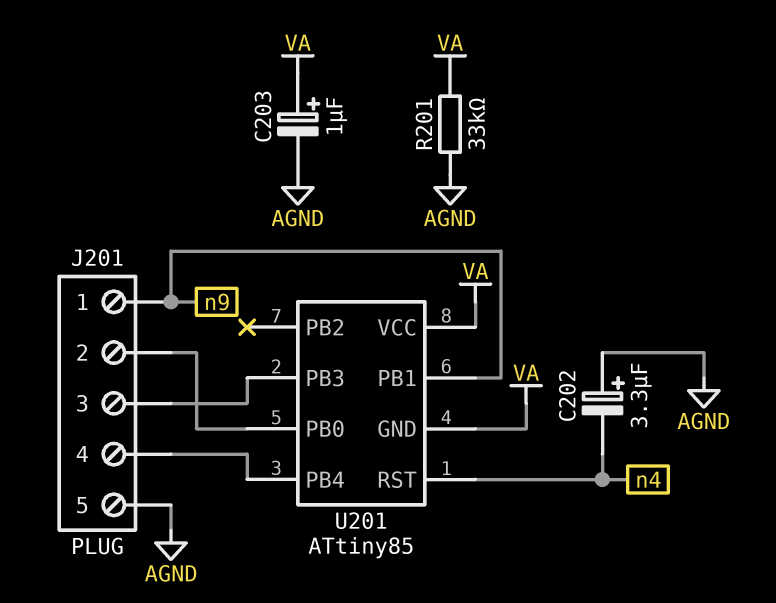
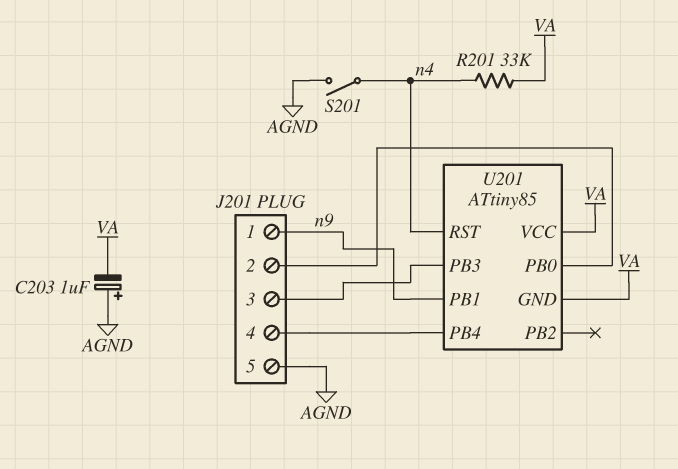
C202: 3.3uF (plus AGND, minus n4) -> none
C203: 1uF (plus VA, minus AGND) -> 1uF (plus AGND, minus VA)
R201: 33k (AGND, VA) -> 33k (VA, n4)
S201: none -> switch (AGND, n4)

